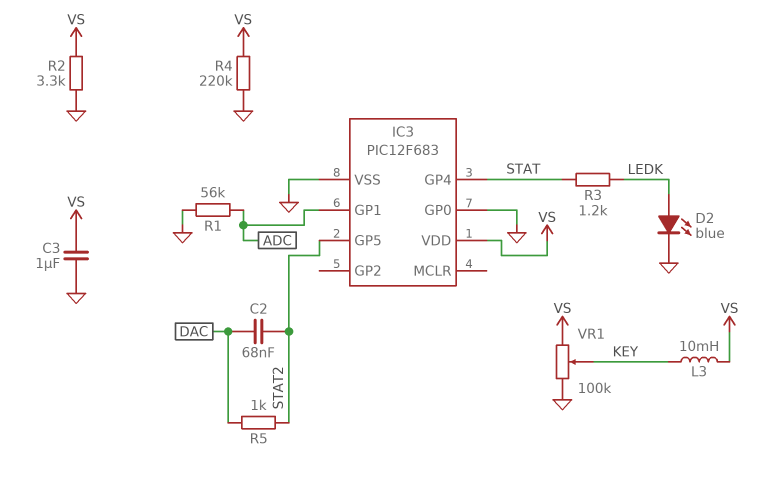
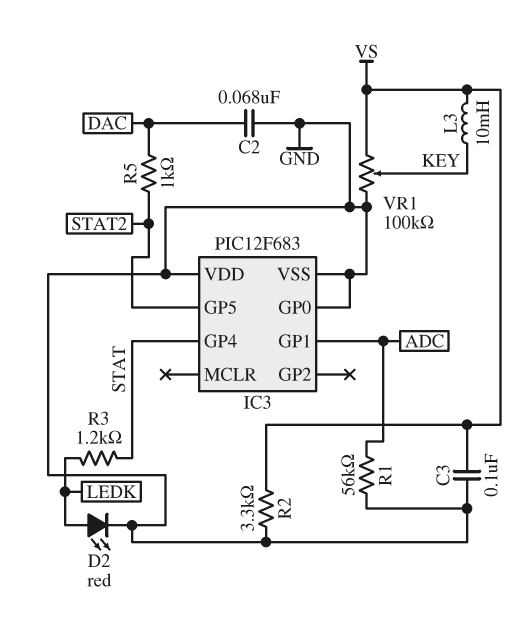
C2: 68nF (DAC, STAT2) -> 68nF (DAC, GND)
C3: 1uF (GND, VS) -> 100nF (GND, VS)
D2: LED blue (A LEDK, K GND) -> LED red (A LEDK, K GND)
IC3 pin VDD: VS -> GND
R4: 220k (GND, VS) -> none

